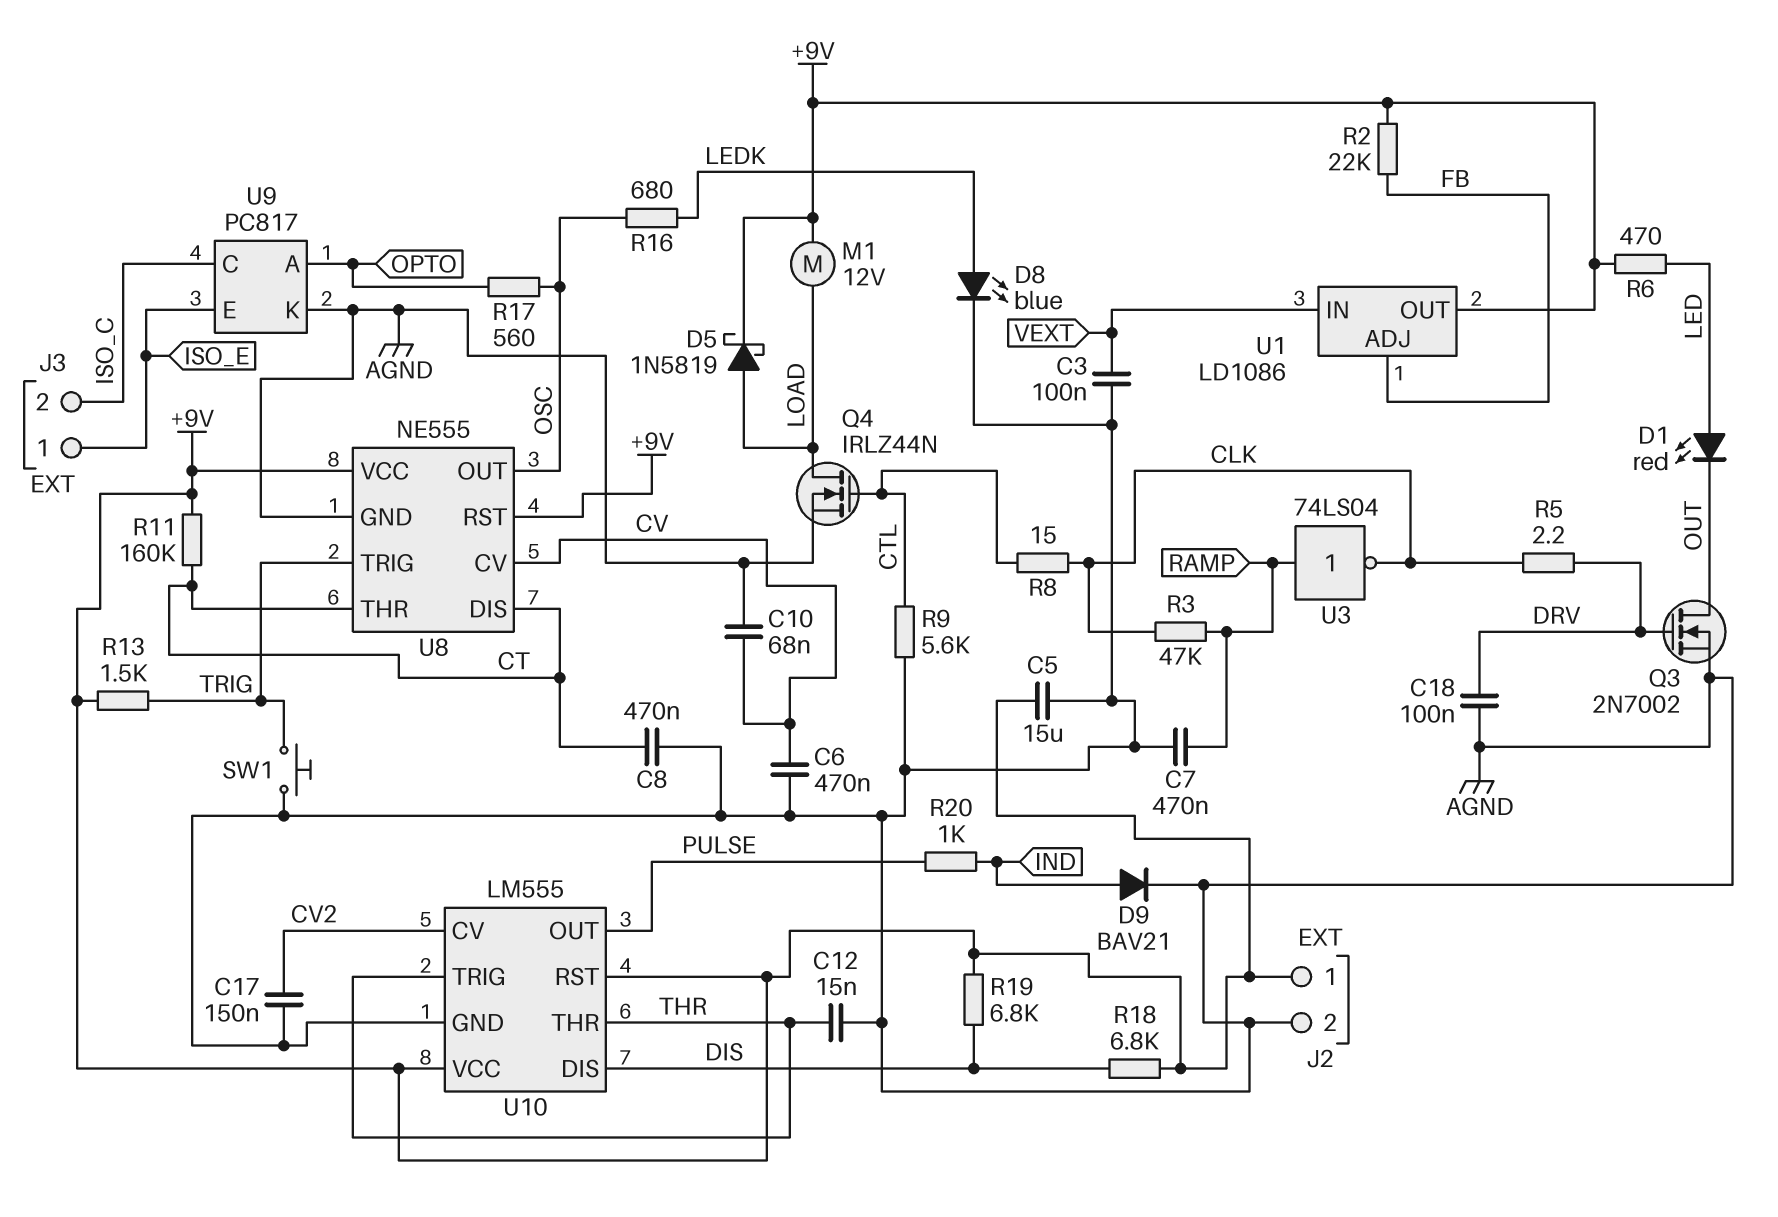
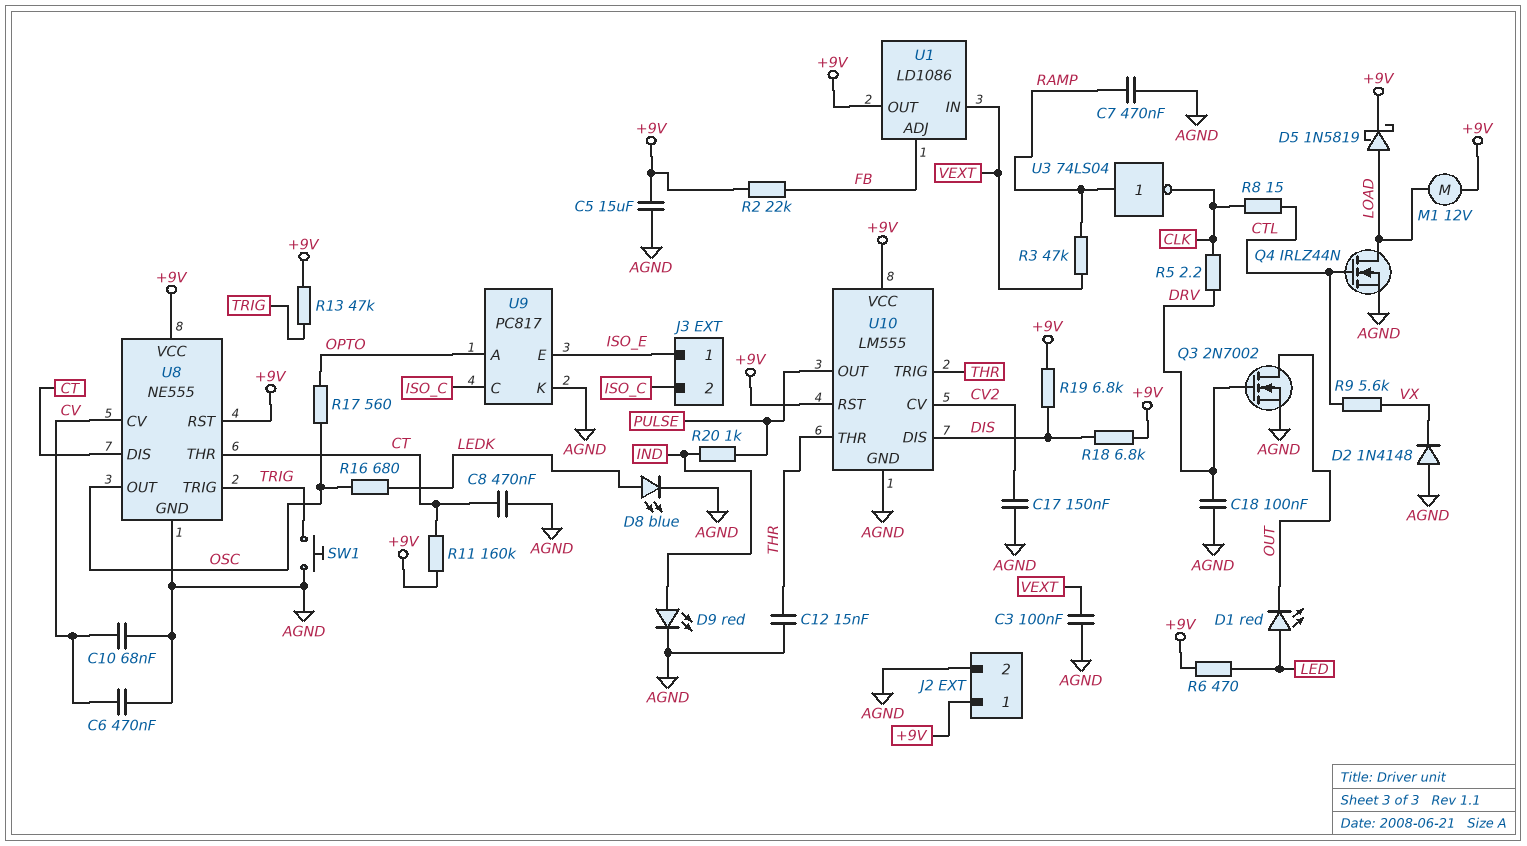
D2: none -> diode 1N4148 (A AGND, K VX)
D9: diode BAV21 (A IND, K AGND) -> LED red (A IND, K AGND)
R3: 47k (CLK, RAMP) -> 47k (RAMP, VEXT)
R9: 5.6k (AGND, CTL) -> 5.6k (CTL, VX)
R13: 1.5k (+9V, TRIG) -> 47k (+9V, TRIG)

